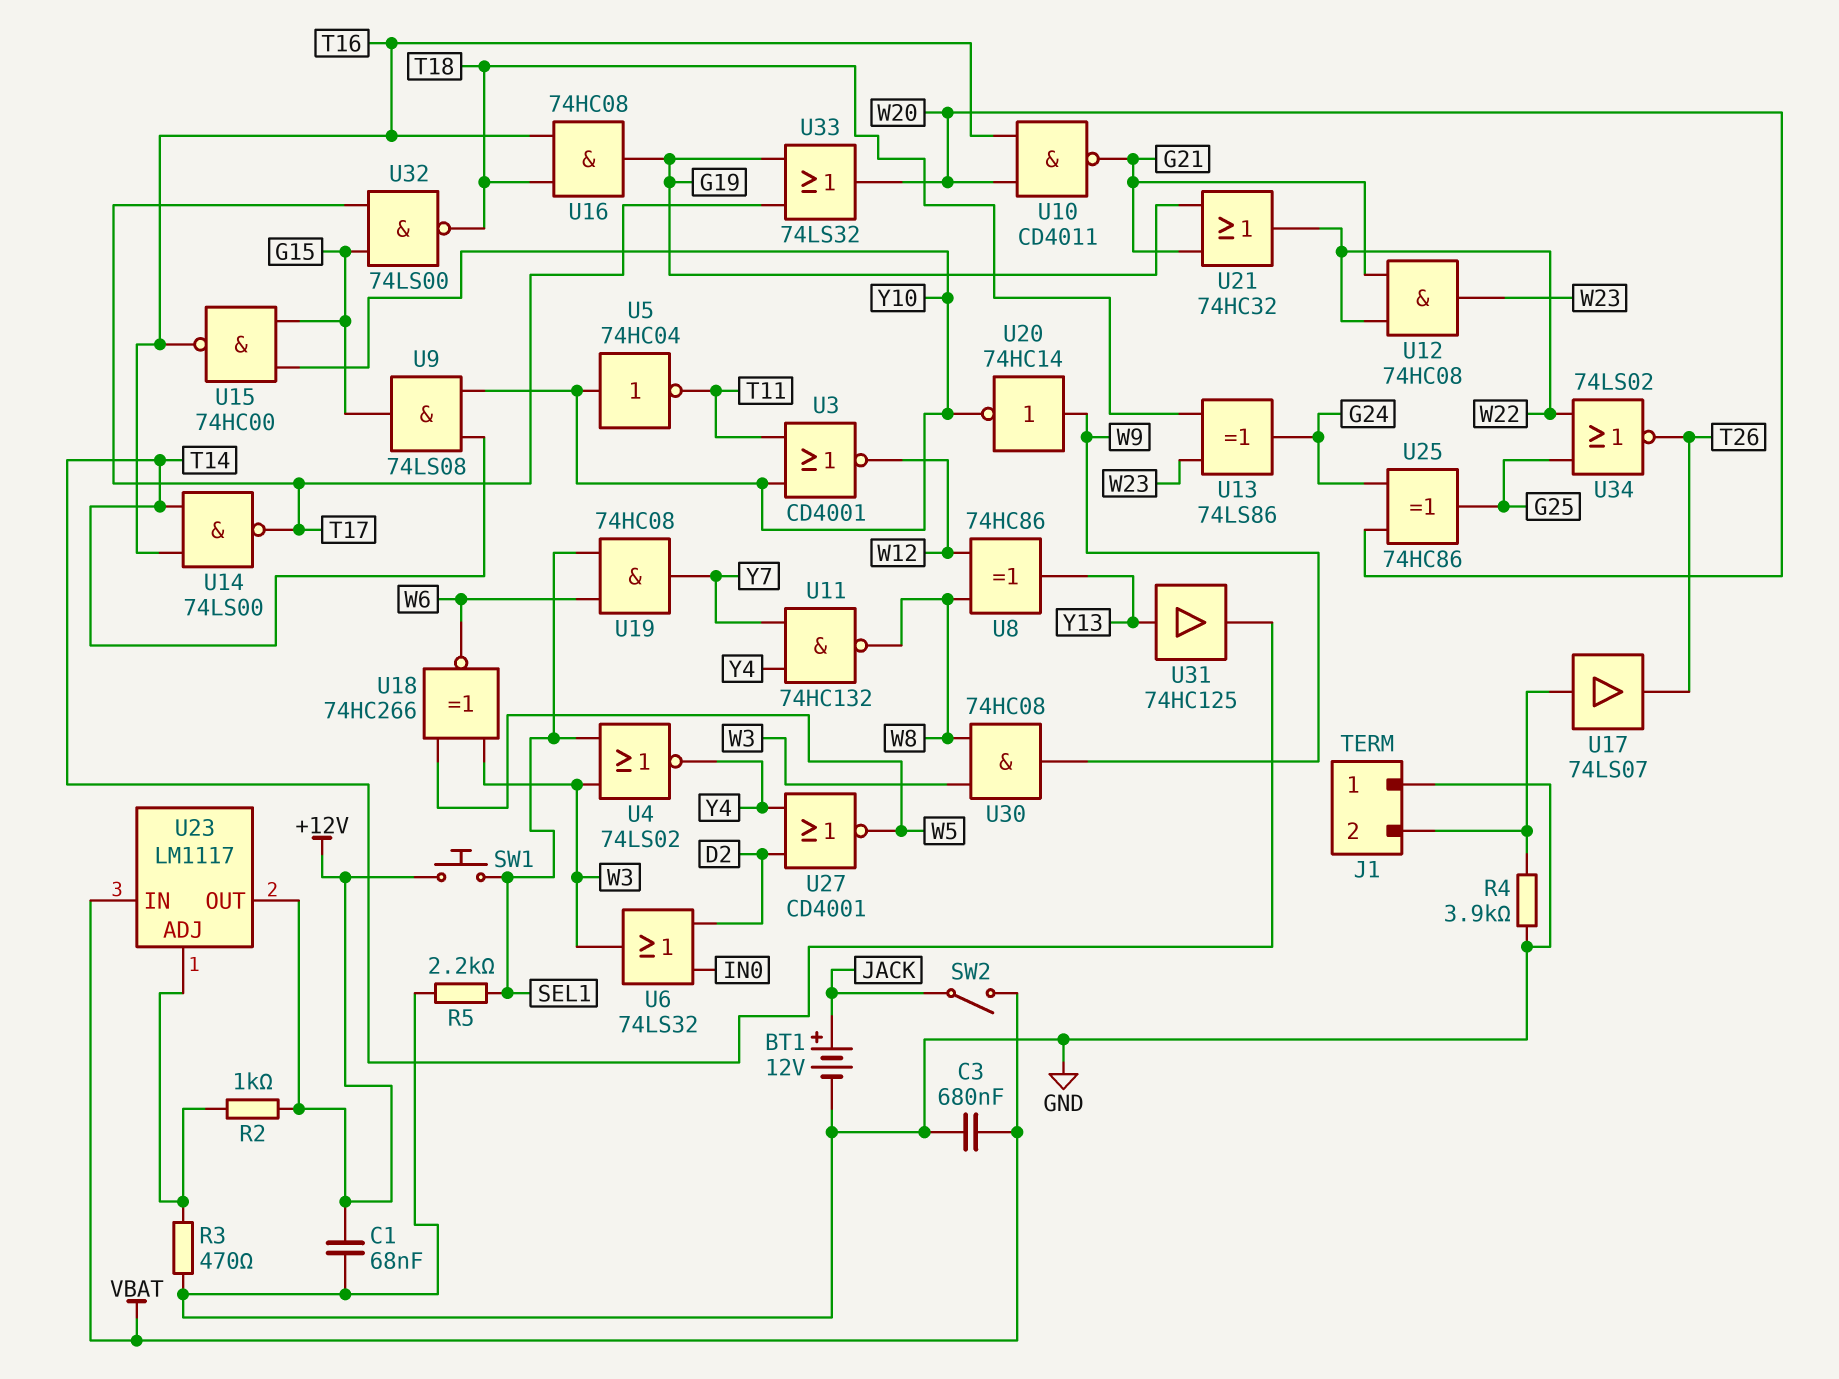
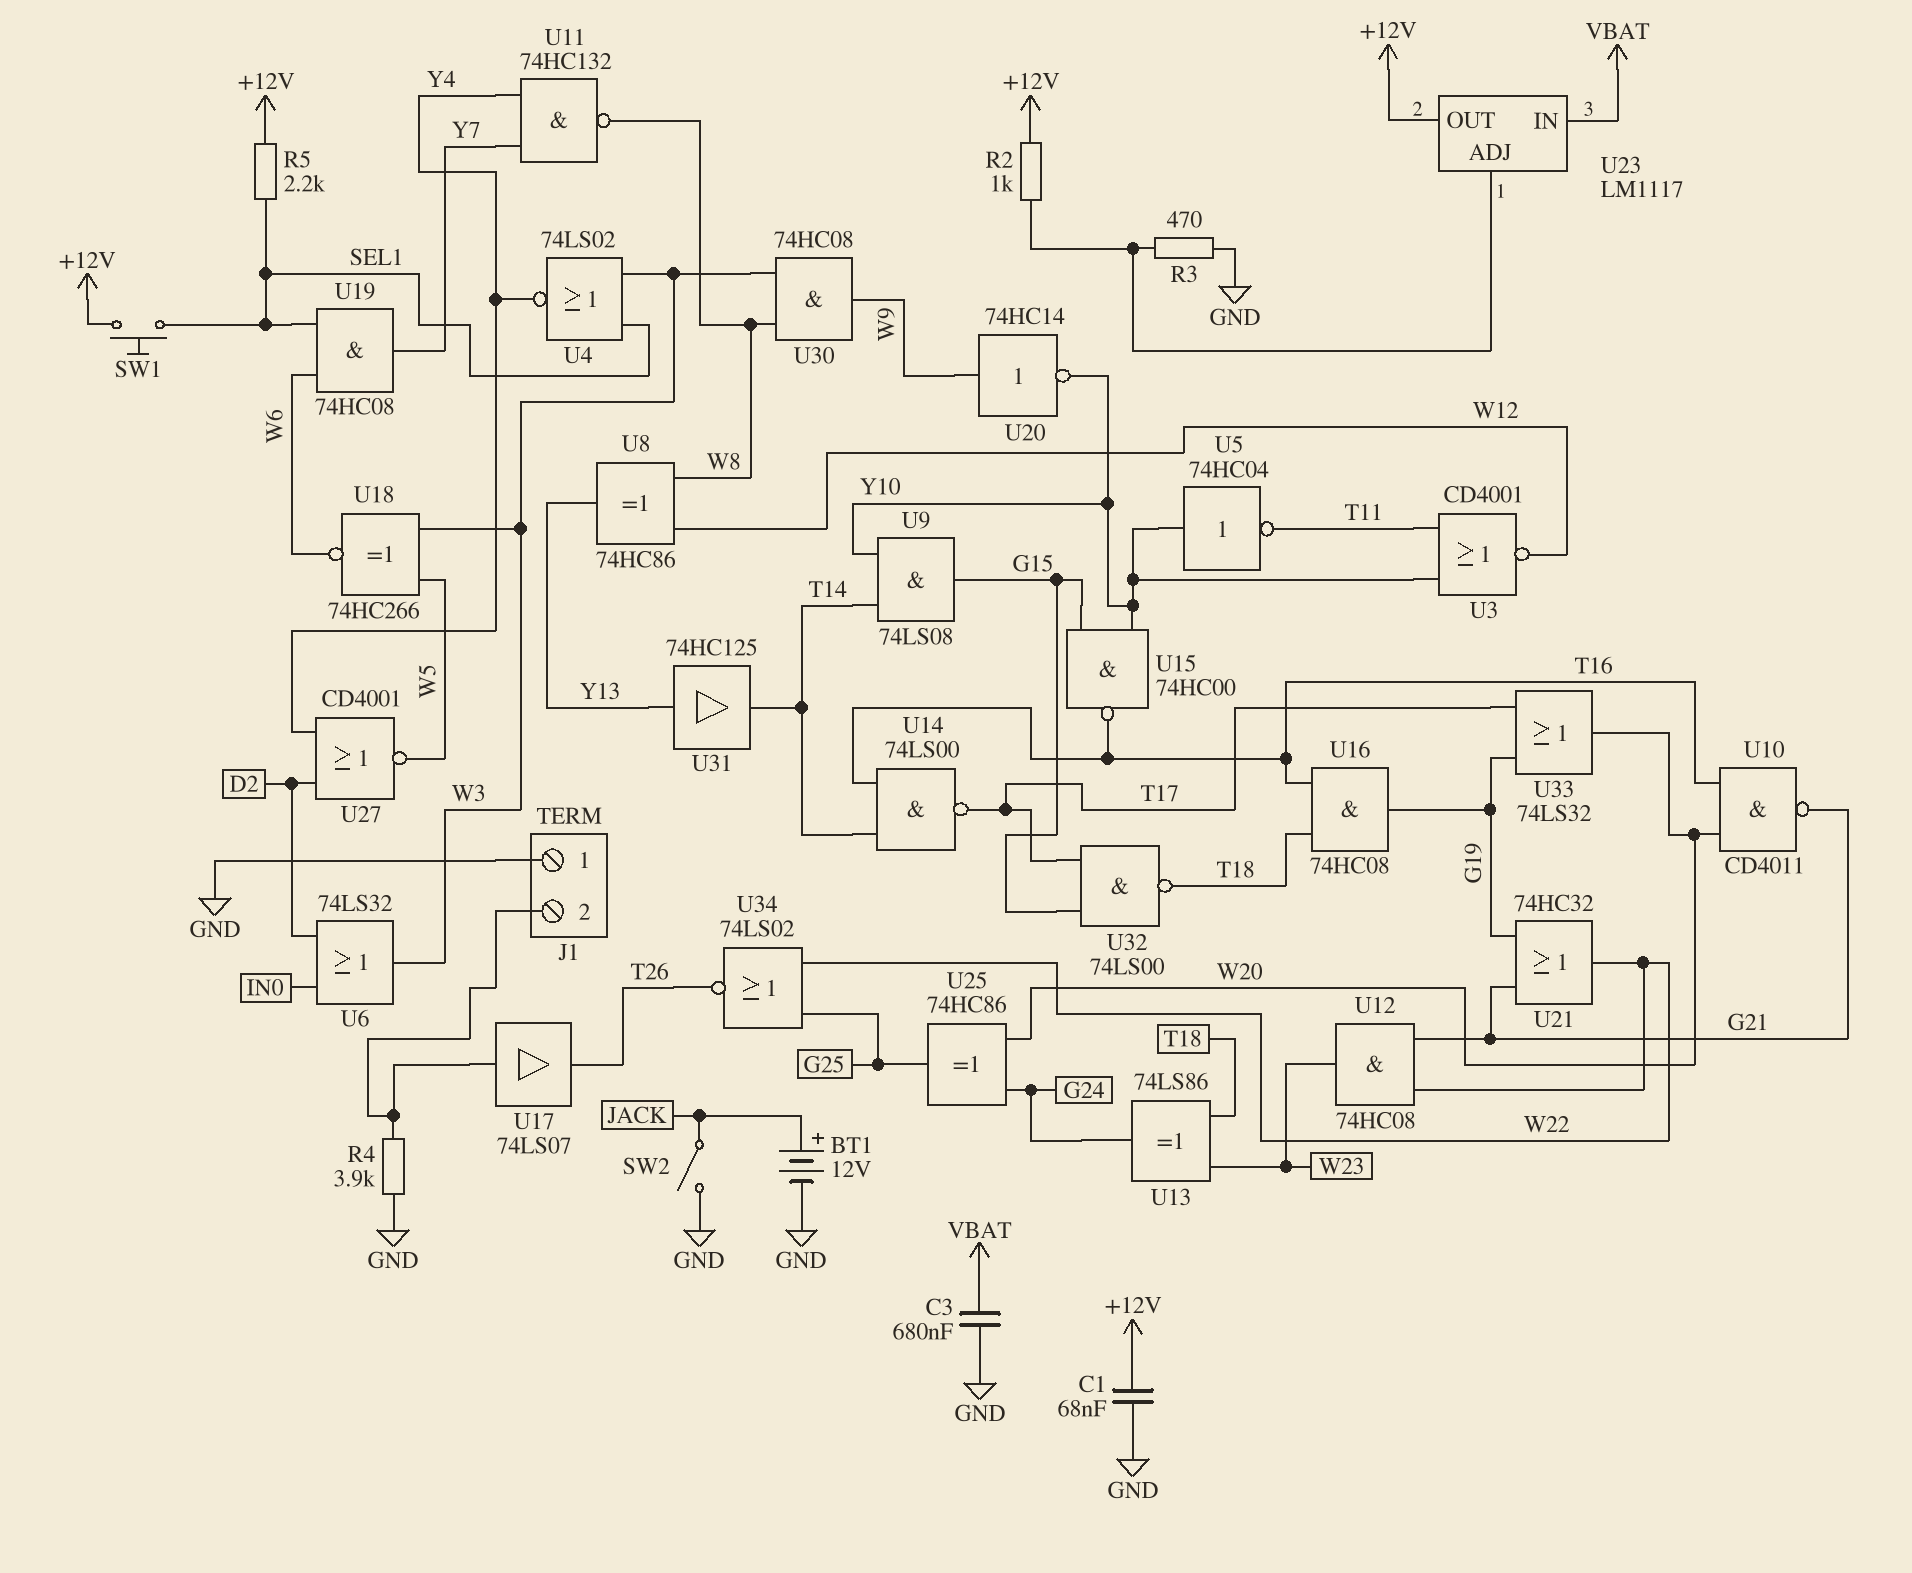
R5: 2.2k (GND, SEL1) -> 2.2k (+12V, SEL1)
SW2: switch (JACK, VBAT) -> switch (GND, JACK)

